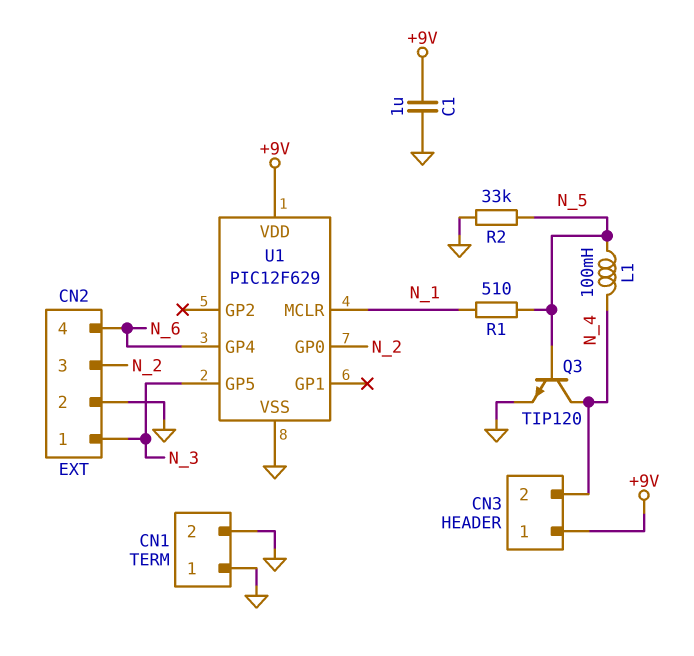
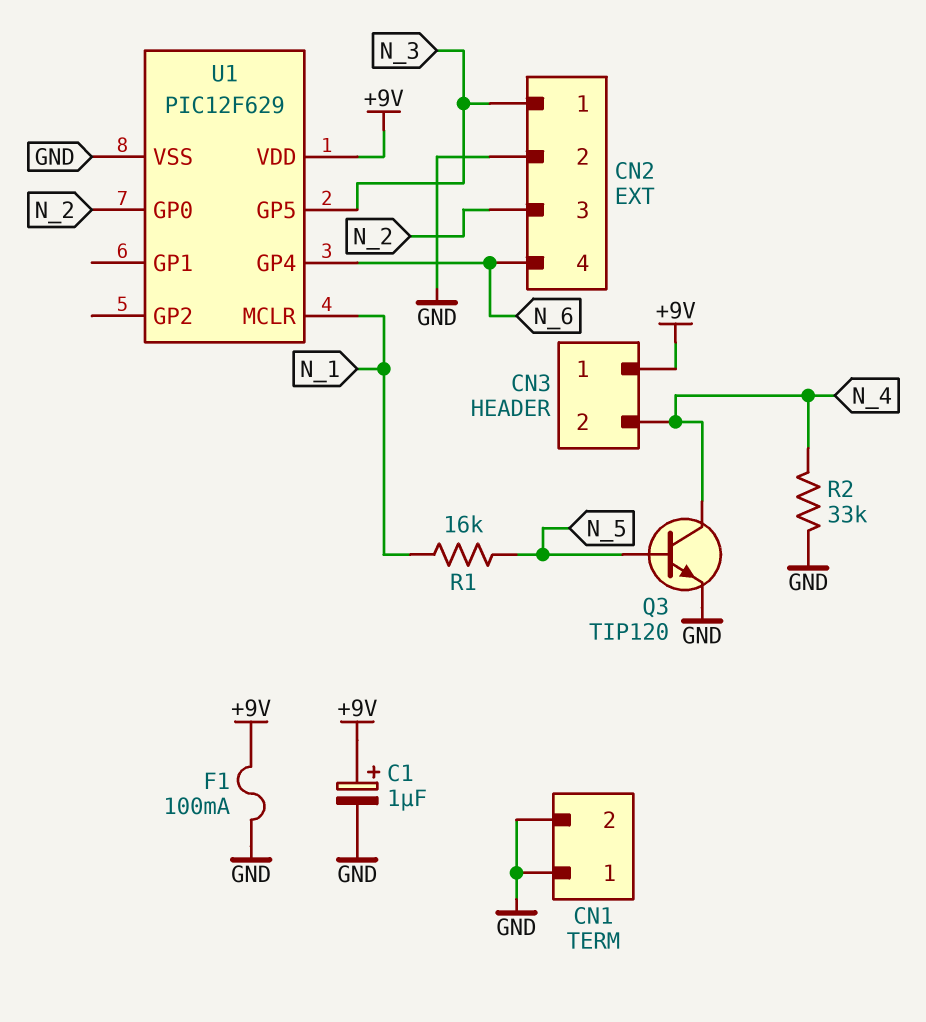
C1: 1uF (+9V, GND) -> 1uF (plus +9V, minus GND)
F1: none -> 100mA (+9V, GND)
L1: 100mH (N_4, N_5) -> none
R1: 510 (N_1, N_5) -> 16k (N_1, N_5)
R2: 33k (GND, N_5) -> 33k (GND, N_4)

